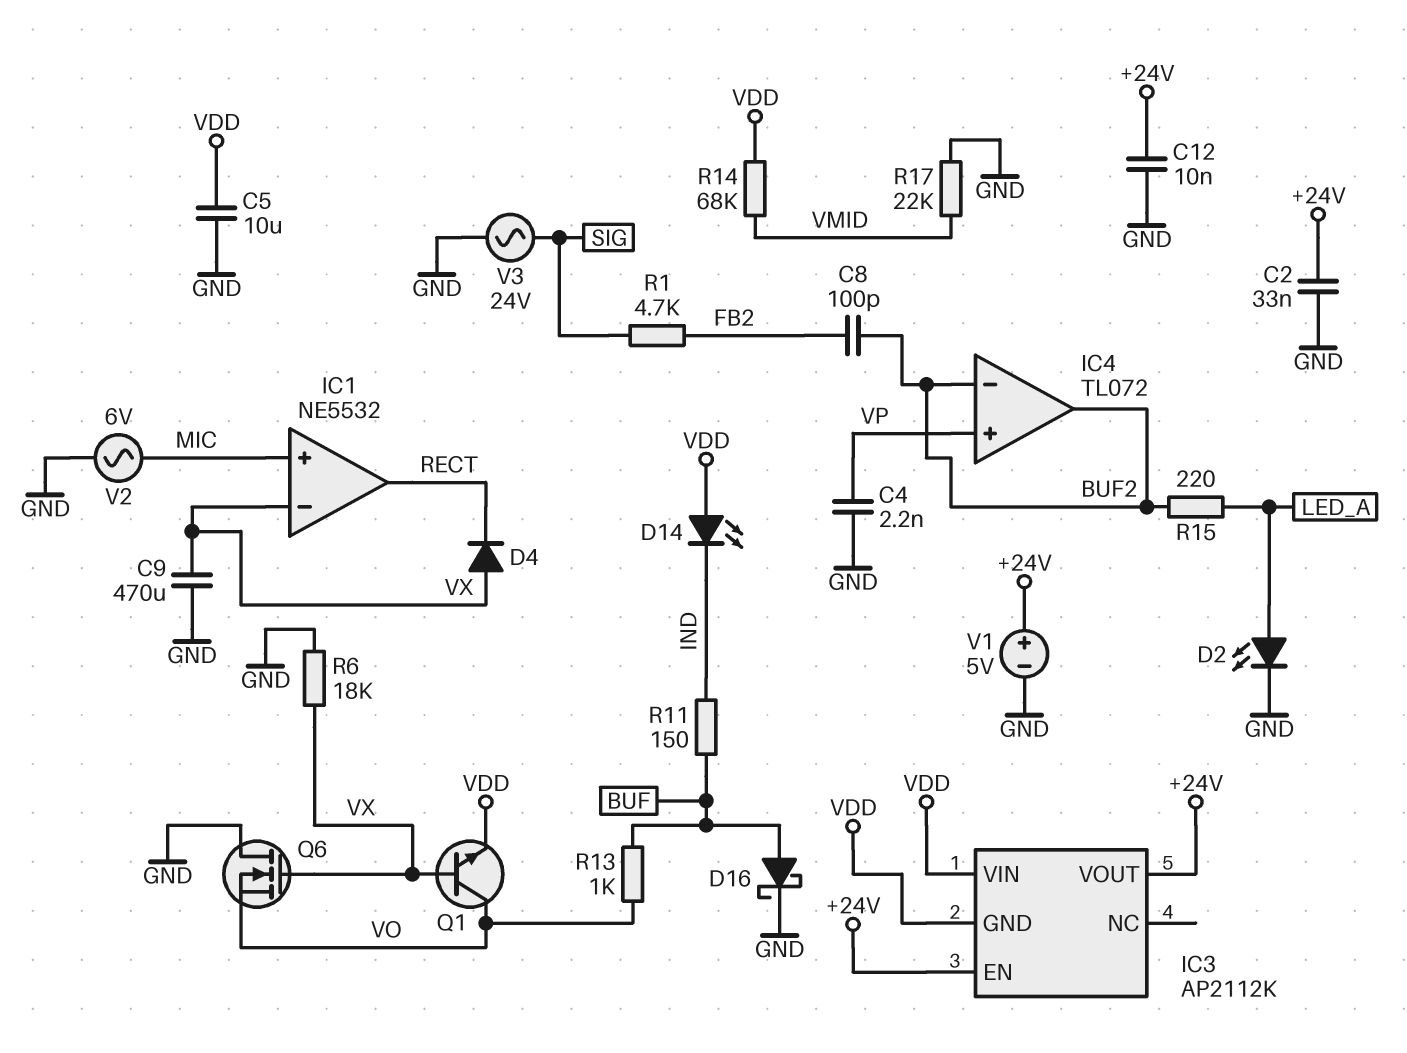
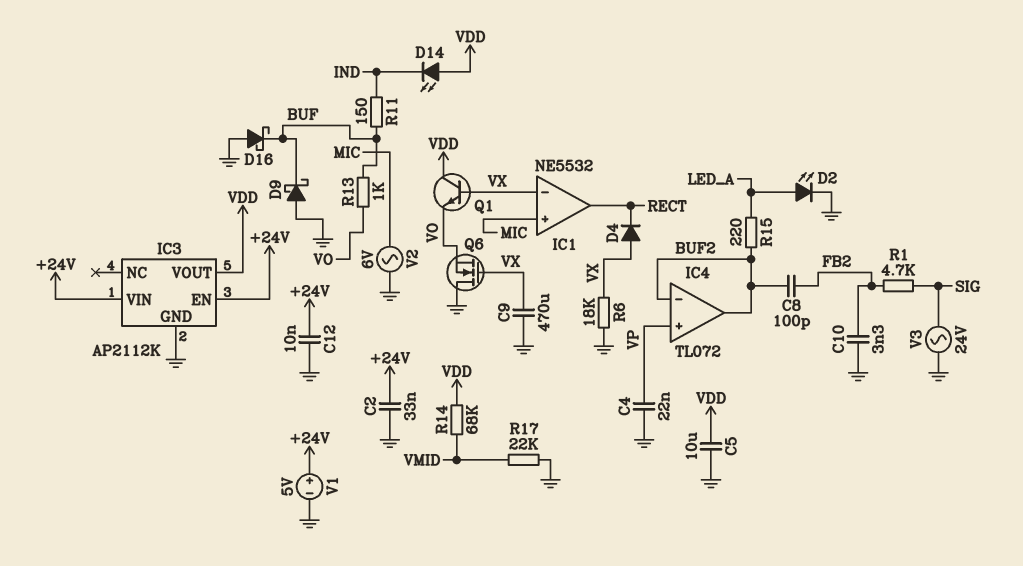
C4: 2.2nF (GND, VP) -> 22nF (GND, VP)
C10: none -> 3.3nF (FB2, GND)
D9: none -> schottky (A GND, K BUF)
D16: schottky (A BUF, K GND) -> schottky (A GND, K BUF)
IC3 pin GND: VDD -> GND
IC3 pin VIN: VDD -> +24V
IC3 pin VOUT: +24V -> VDD
Q1: NPN (B VX, C VO, E VDD) -> NPN (B VX, C VDD, E VO)

